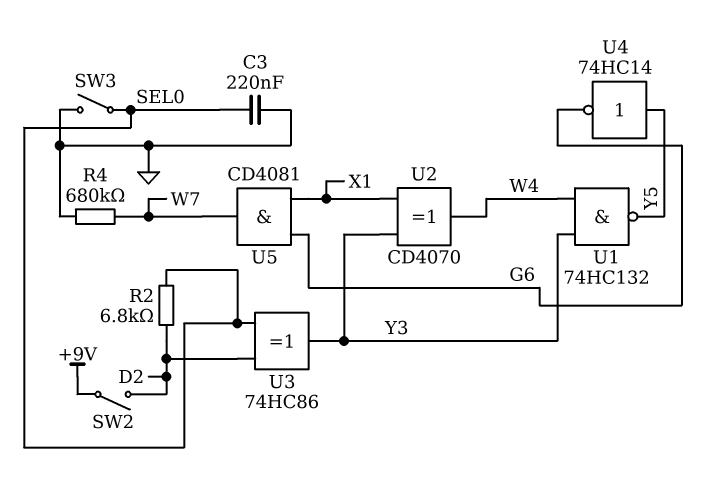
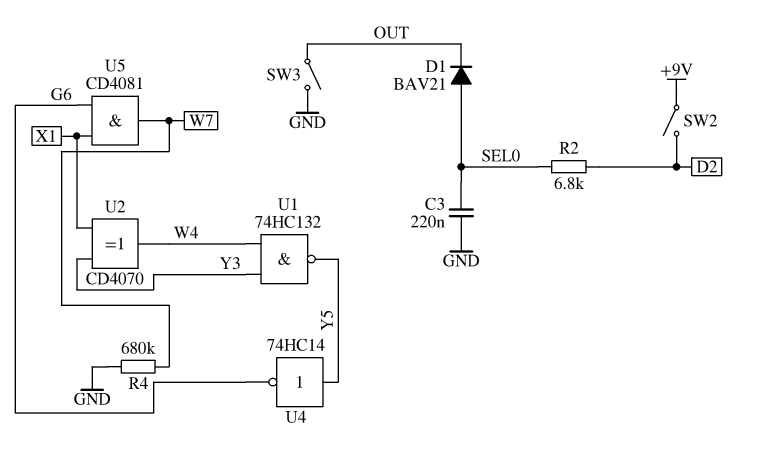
D1: none -> diode BAV21 (A SEL0, K OUT)
SW3: switch (GND, SEL0) -> switch (GND, OUT)
U3: XOR 74HC86 (in D2, in SEL0, out Y3) -> none

